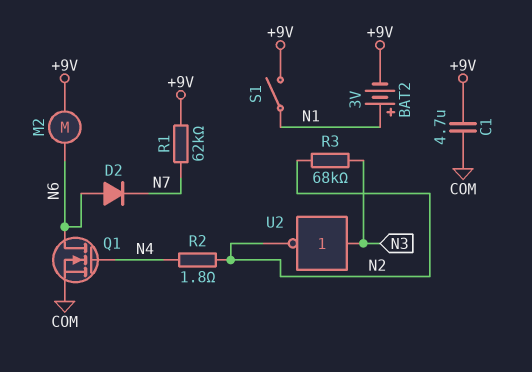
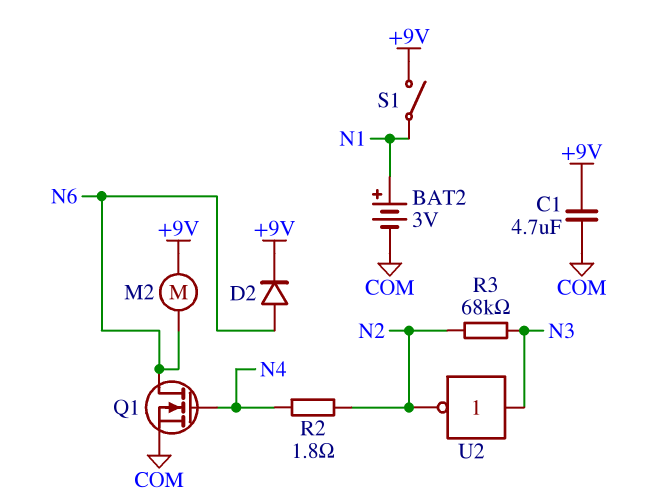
BAT2: 3V (plus N1, minus +9V) -> 3V (plus N1, minus COM)
D2: diode (A N6, K N7) -> diode (A N6, K +9V)
R1: 62k (+9V, N7) -> none

